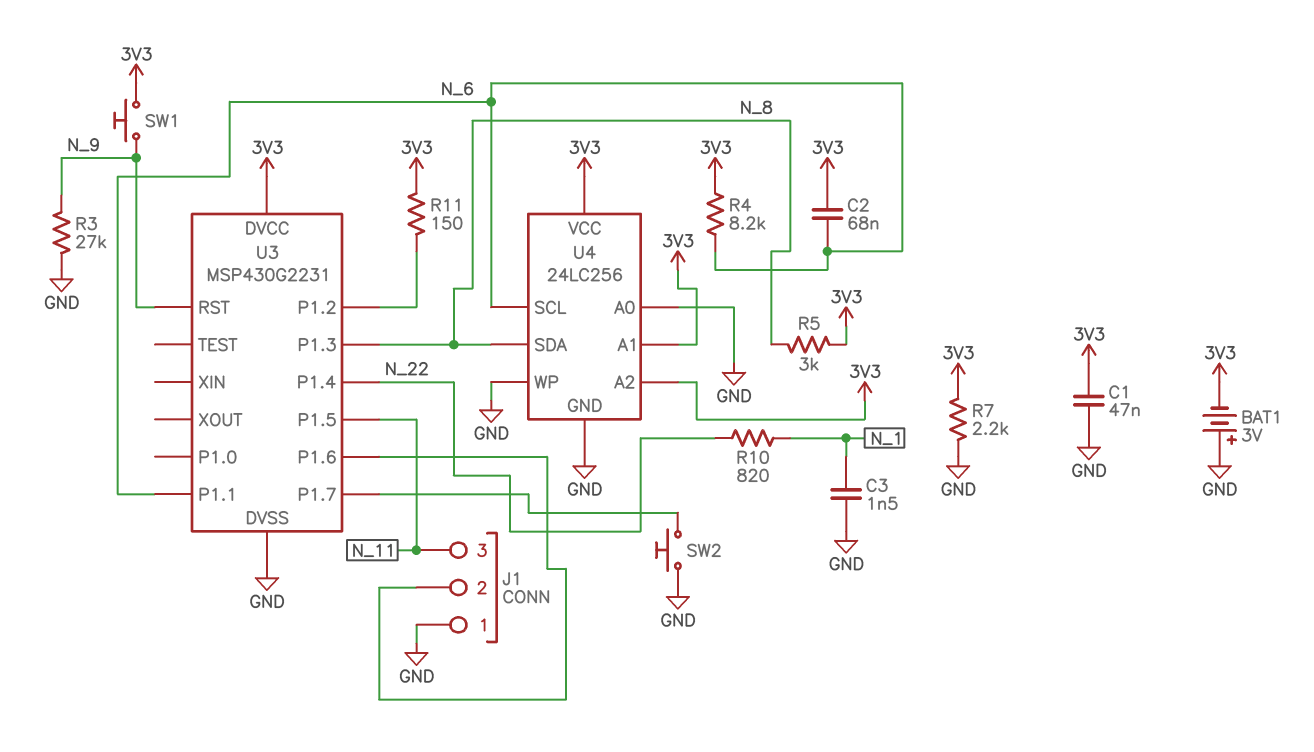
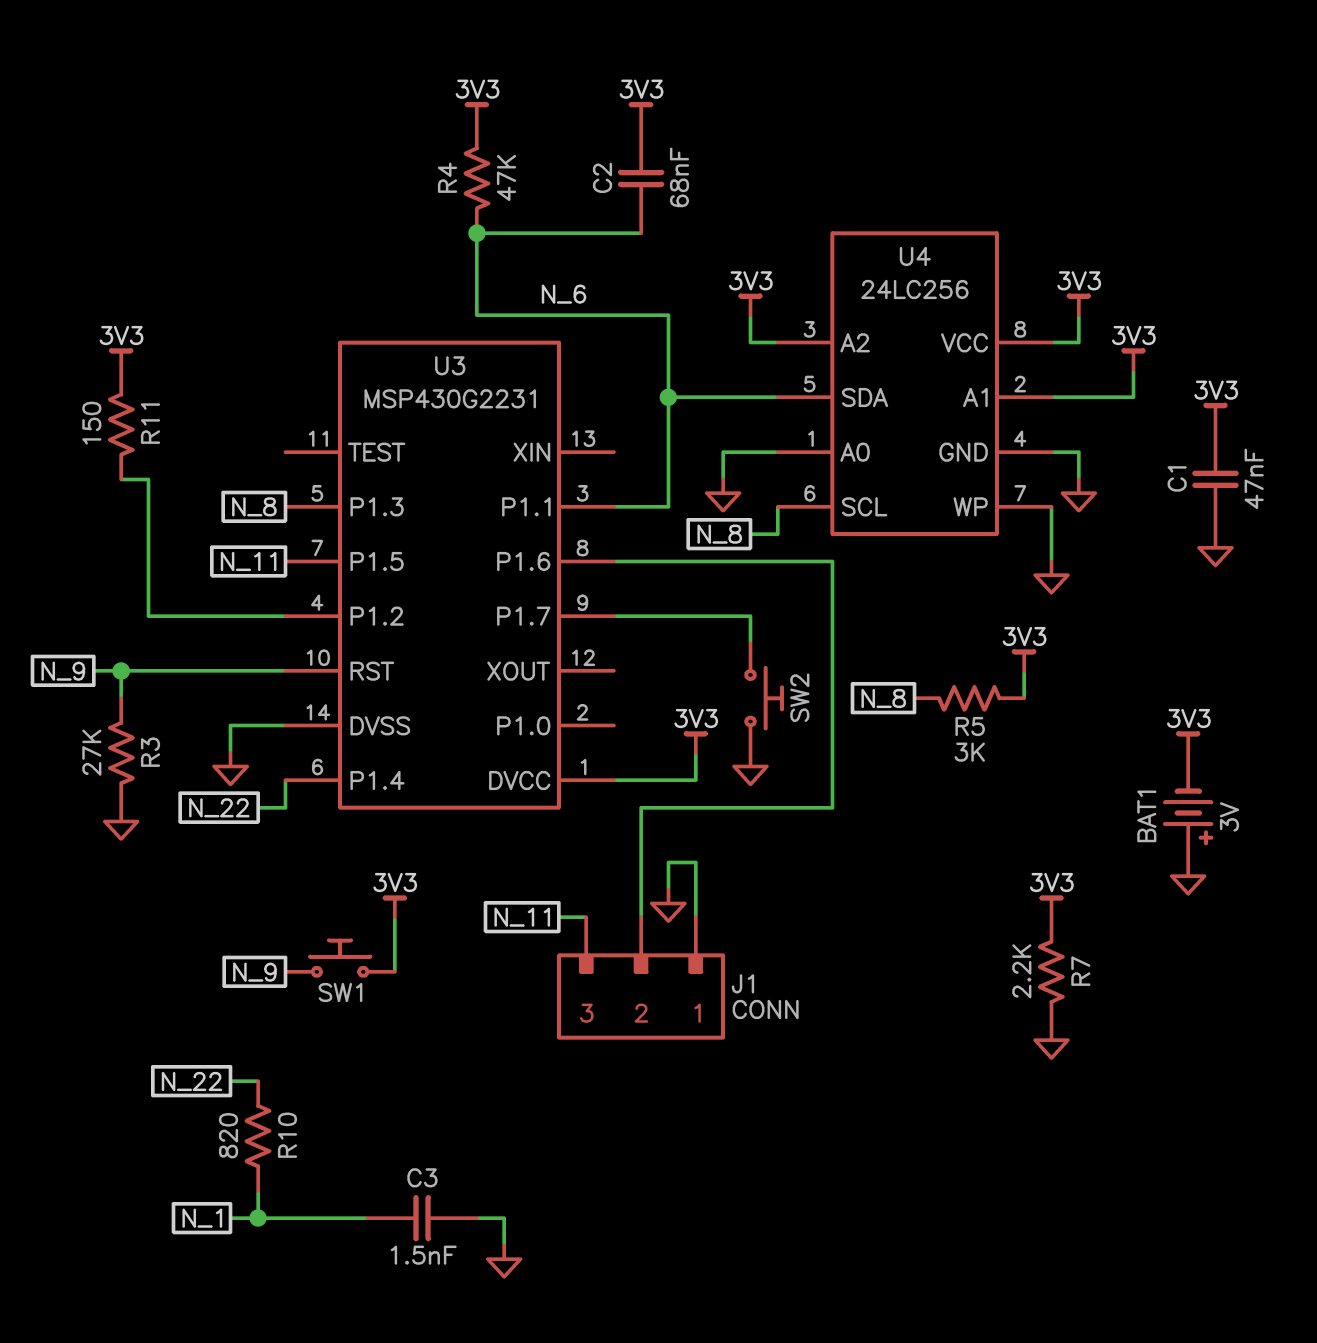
R4: 8.2k (3V3, N_6) -> 47k (3V3, N_6)
U4 pin SCL: N_6 -> N_8
U4 pin SDA: N_8 -> N_6

